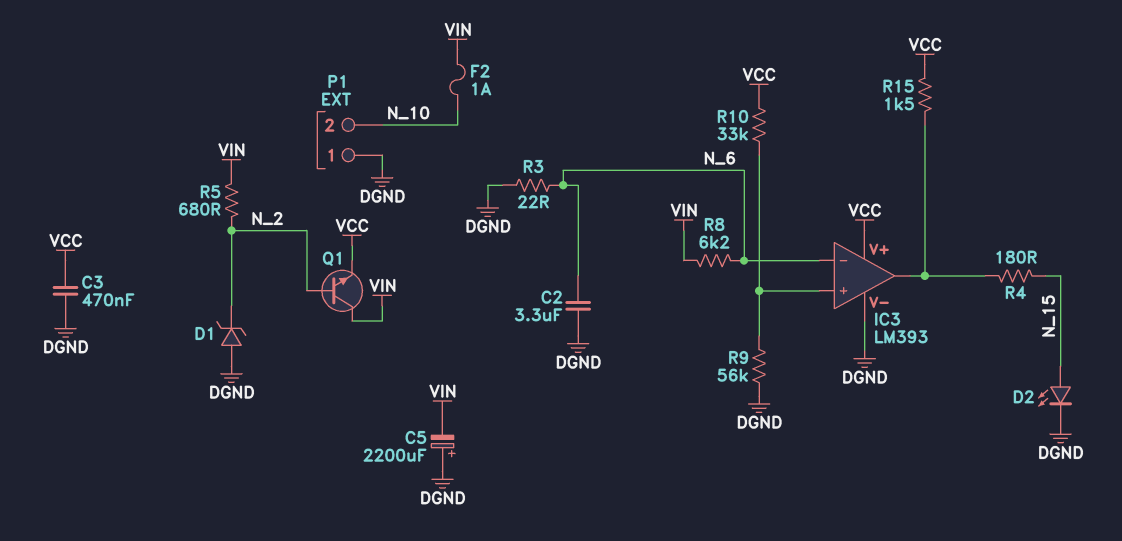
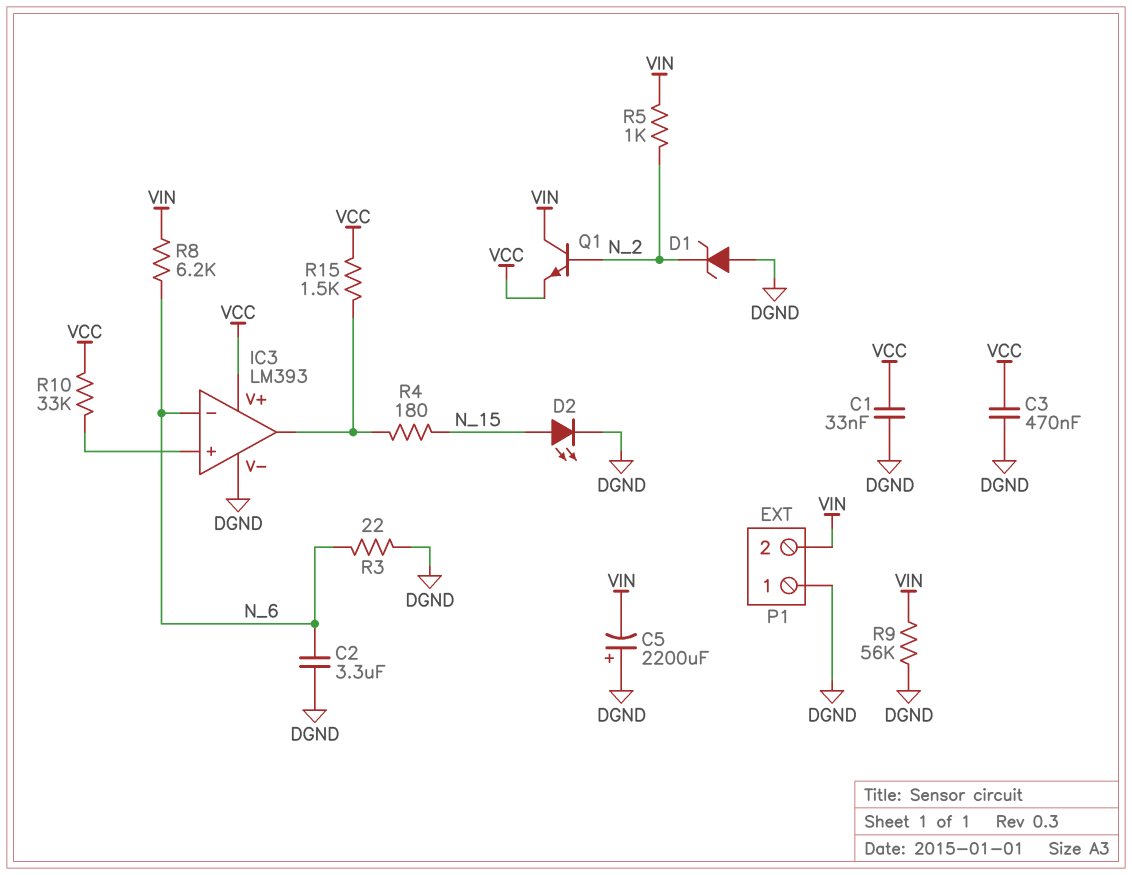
C1: none -> 33nF (DGND, VCC)
F2: 1A (N_10, VIN) -> none
P1 pin 2: N_10 -> VIN
R5: 680 (N_2, VIN) -> 1k (N_2, VIN)
R9: 56k (DGND, IC3/in+) -> 56k (DGND, VIN)

